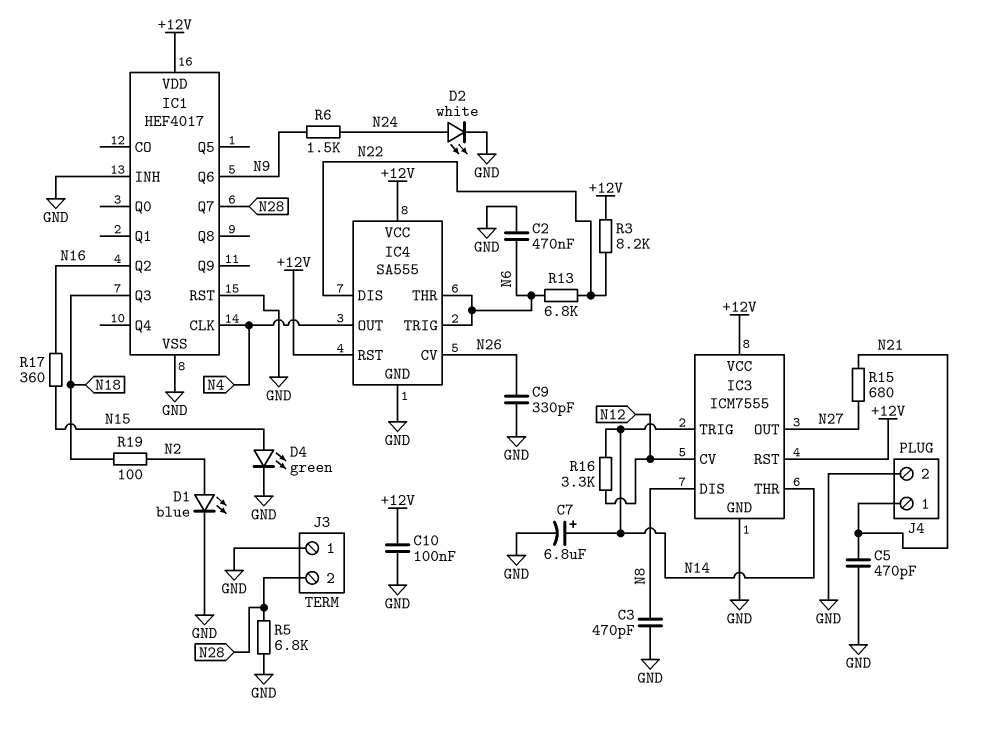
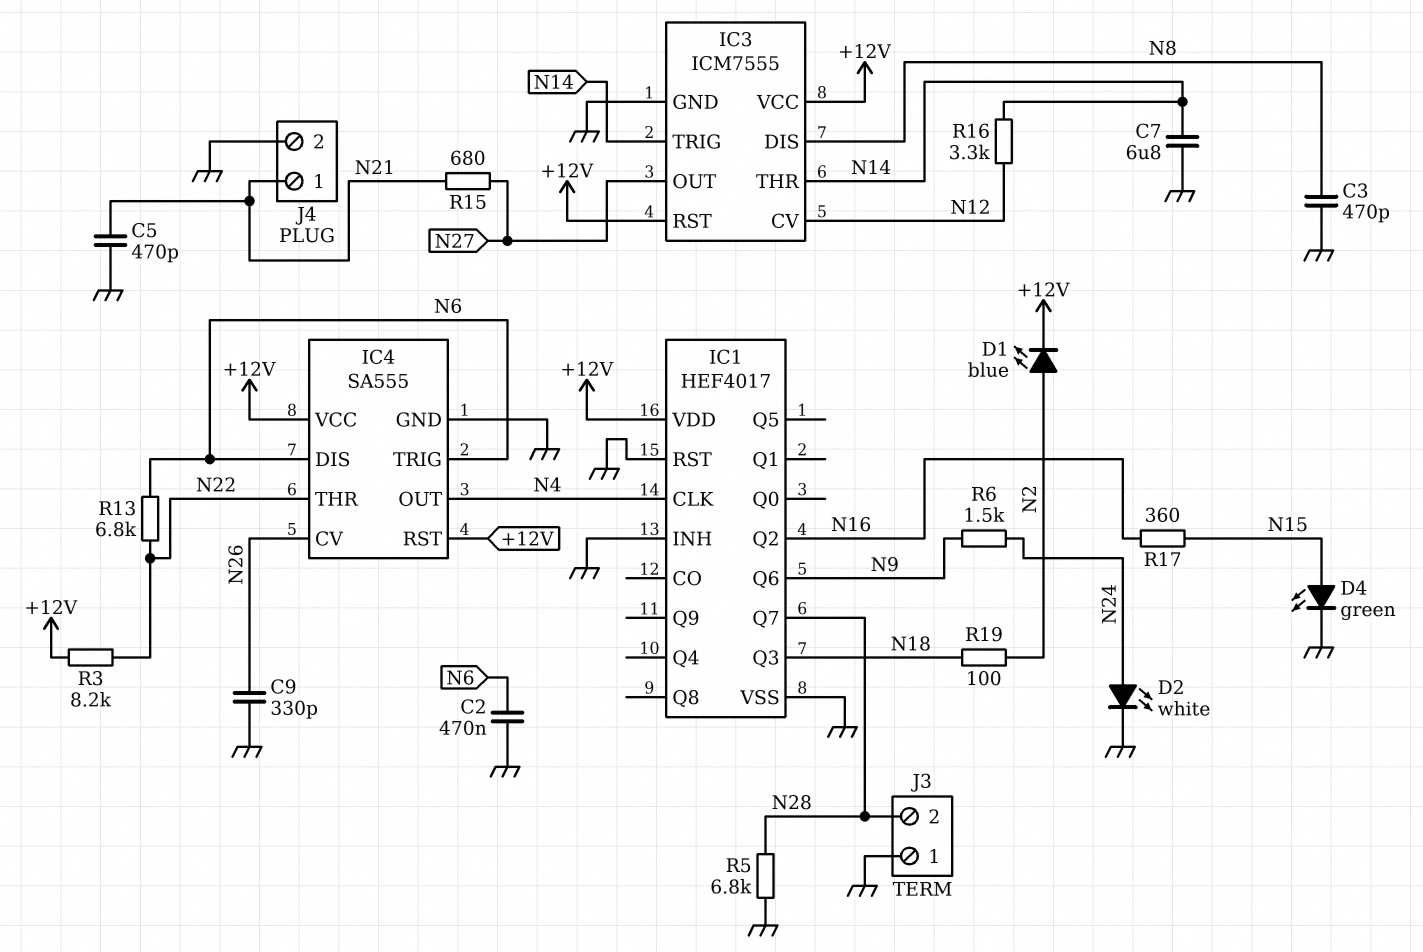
C7: 6.8uF (plus N14, minus GND) -> 6.8uF (GND, N14)
C10: 100nF (+12V, GND) -> none
D1: LED blue (A N2, K GND) -> LED blue (A N2, K +12V)
IC4 pin DIS: N22 -> N6
IC4 pin THR: N6 -> N22

